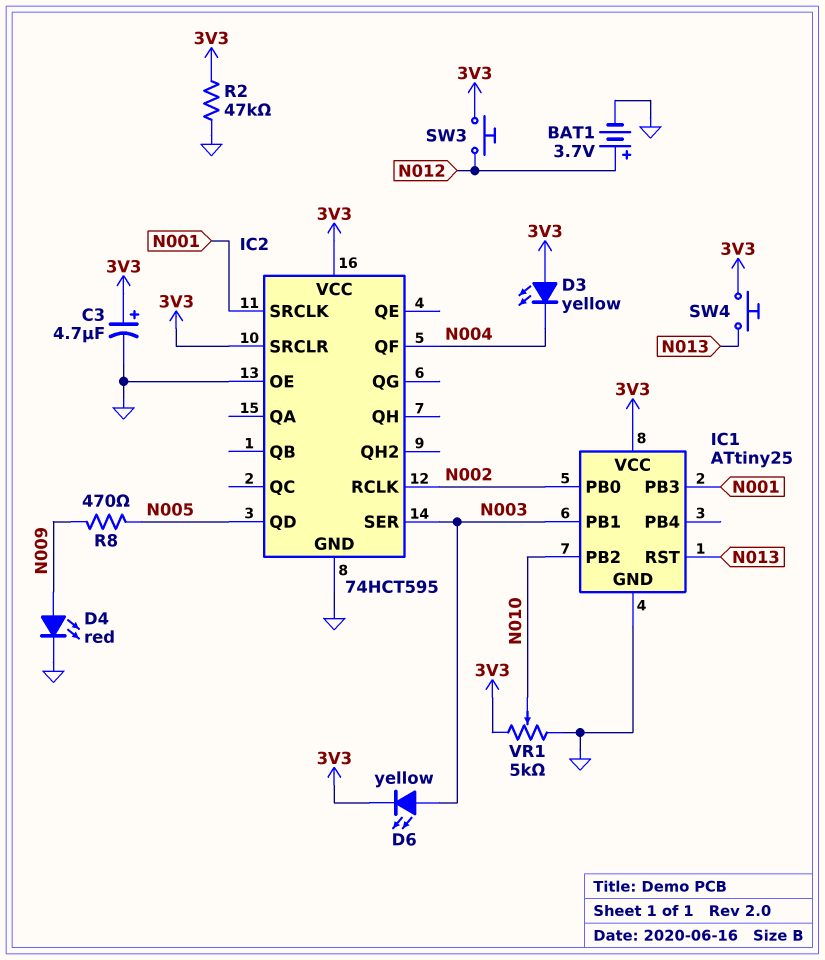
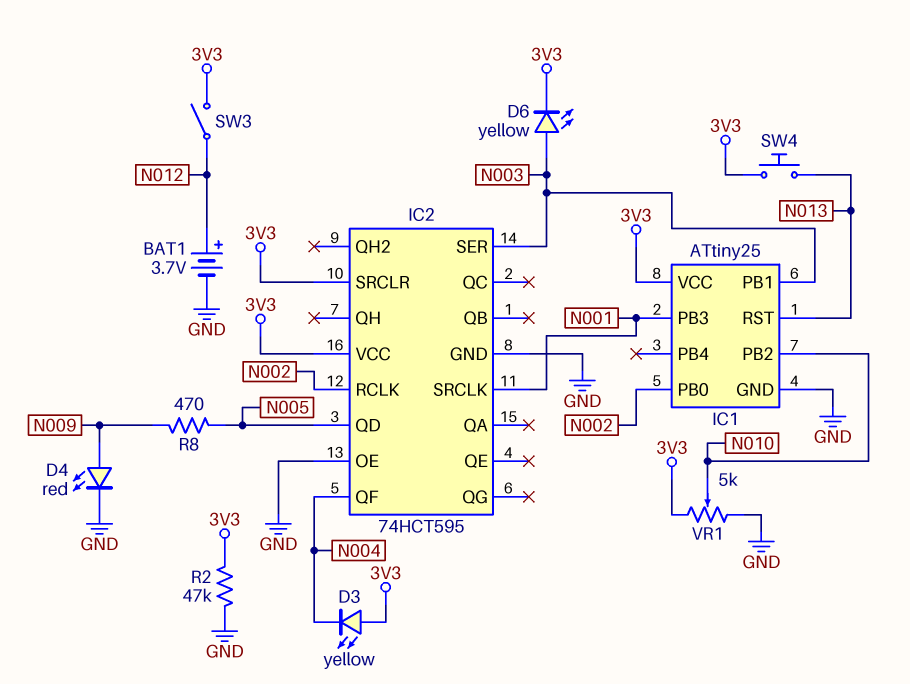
C3: 4.7uF (plus 3V3, minus GND) -> none
SW3: button (3V3, N012) -> switch (3V3, N012)

